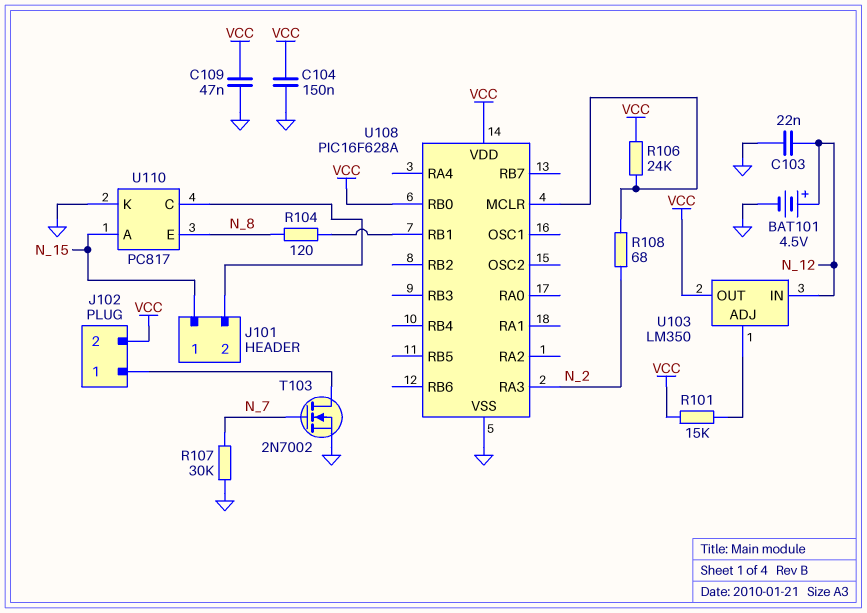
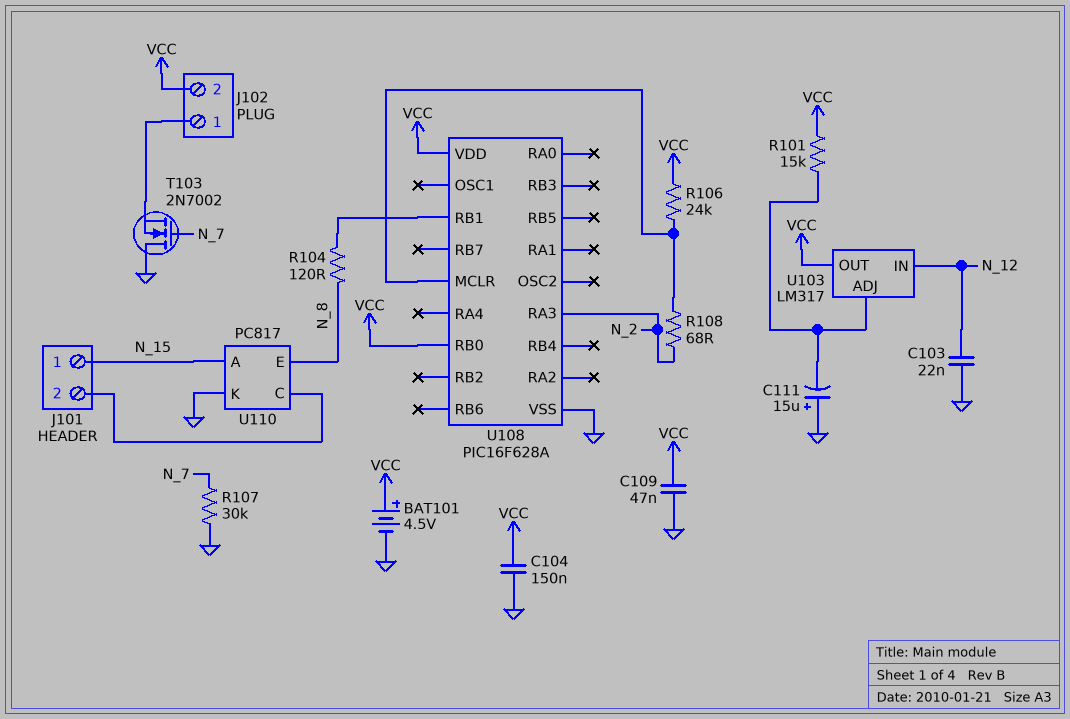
BAT101: 4.5V (plus N_12, minus GND) -> 4.5V (plus VCC, minus GND)
C111: none -> 15uF (plus GND, minus U103/ADJ)
T103: NMOS 2N7002 (G N_7, D J102/1, S GND) -> NMOS 2N7002 (G N_7, D GND, S J102/1)
U103: LM350 -> LM317

